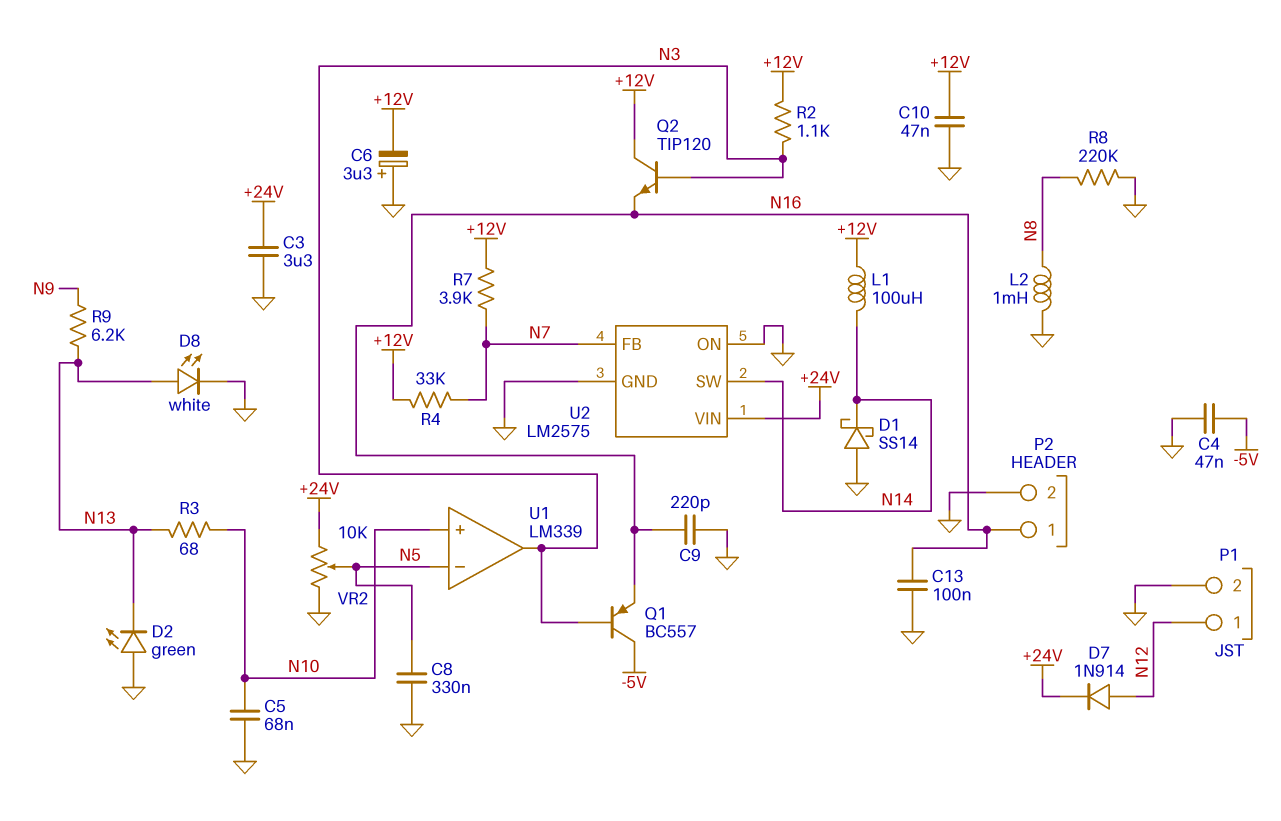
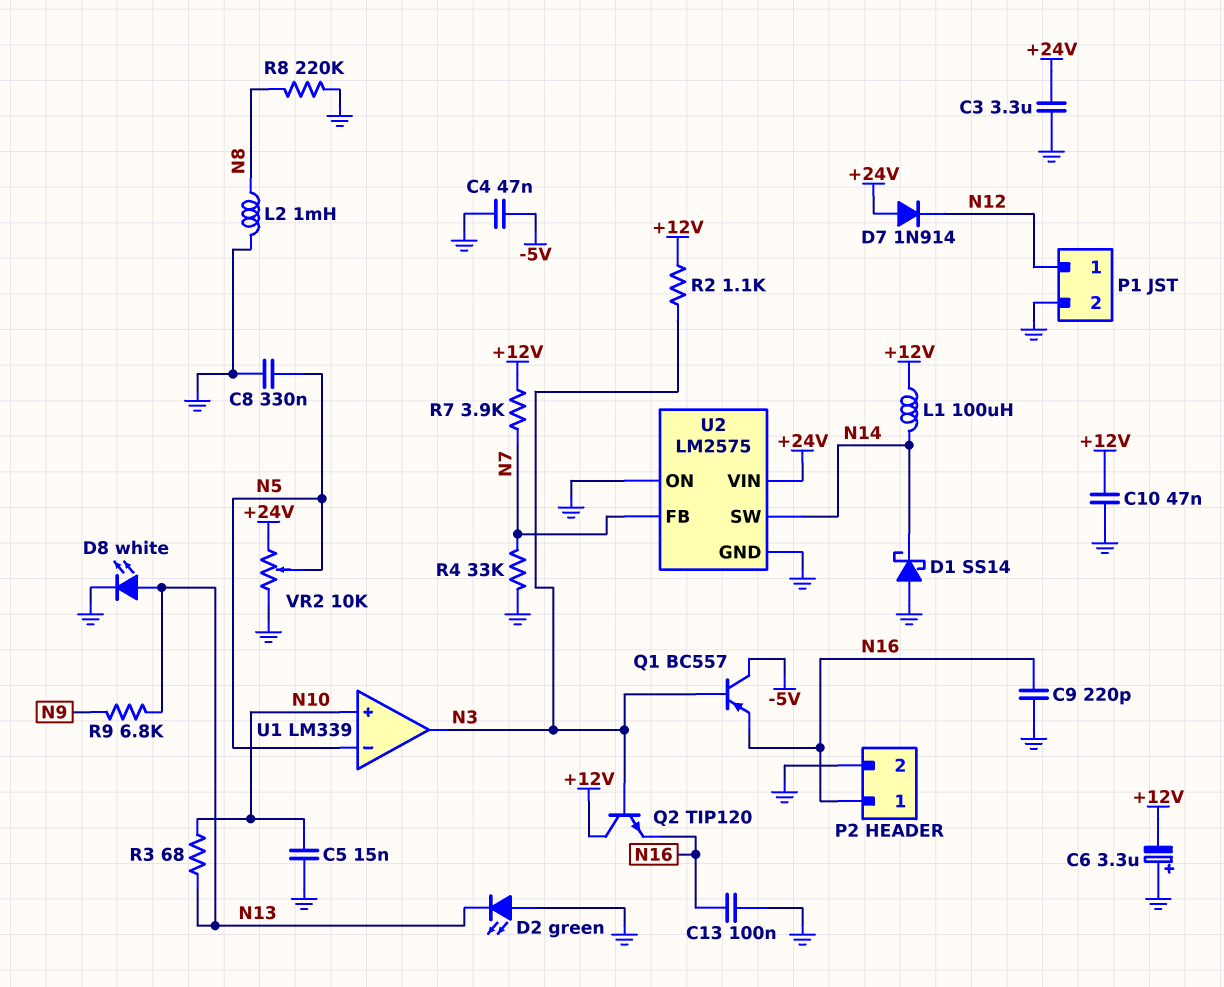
C5: 68nF (GND, N10) -> 15nF (GND, N10)
D7: diode 1N914 (A N12, K +24V) -> diode 1N914 (A +24V, K N12)
R4: 33k (+12V, N7) -> 33k (GND, N7)
R9: 6.2k (N9, N13) -> 6.8k (N9, N13)

